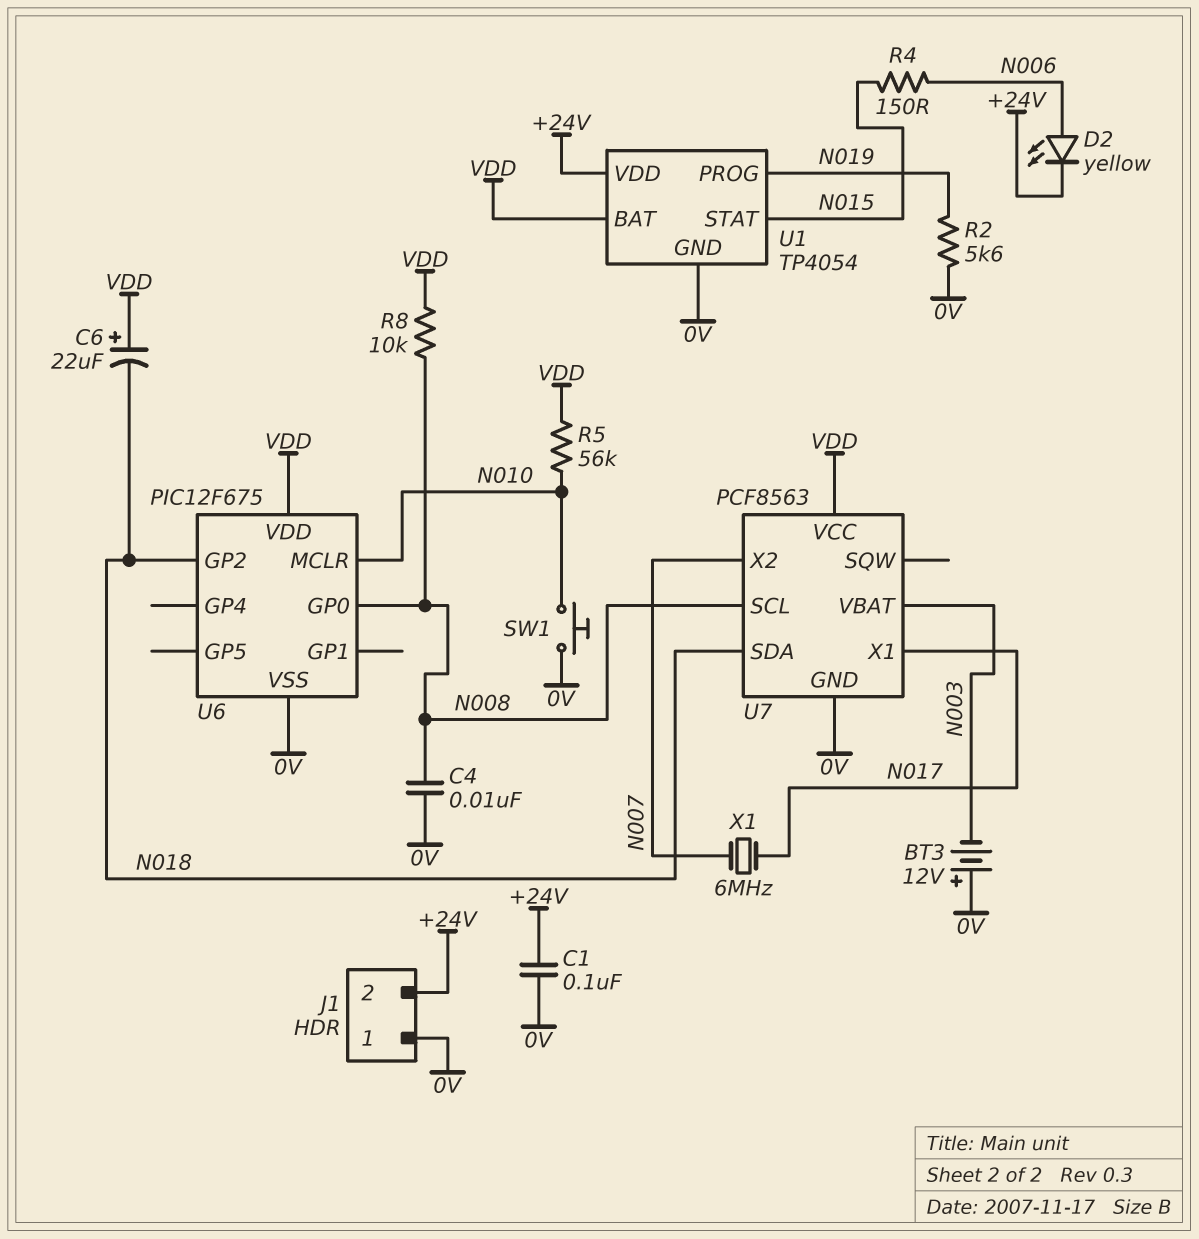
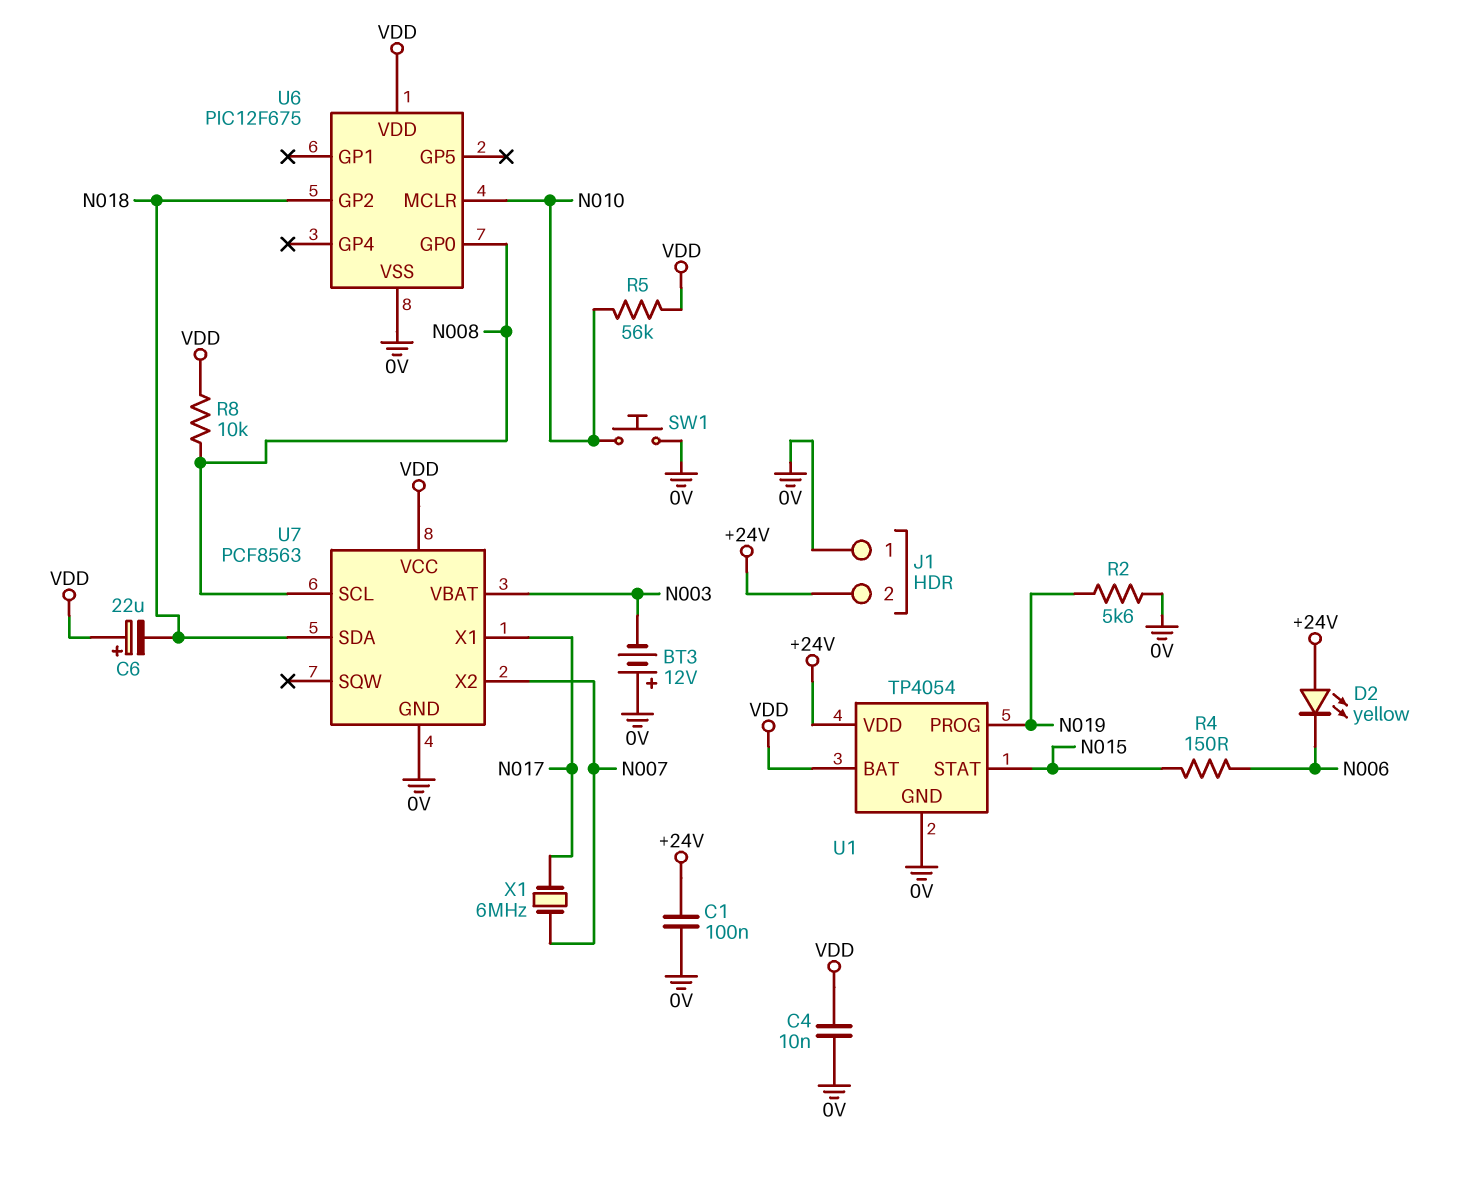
C4: 10nF (0V, N008) -> 10nF (0V, VDD)
D2: LED yellow (A N006, K +24V) -> LED yellow (A +24V, K N006)

